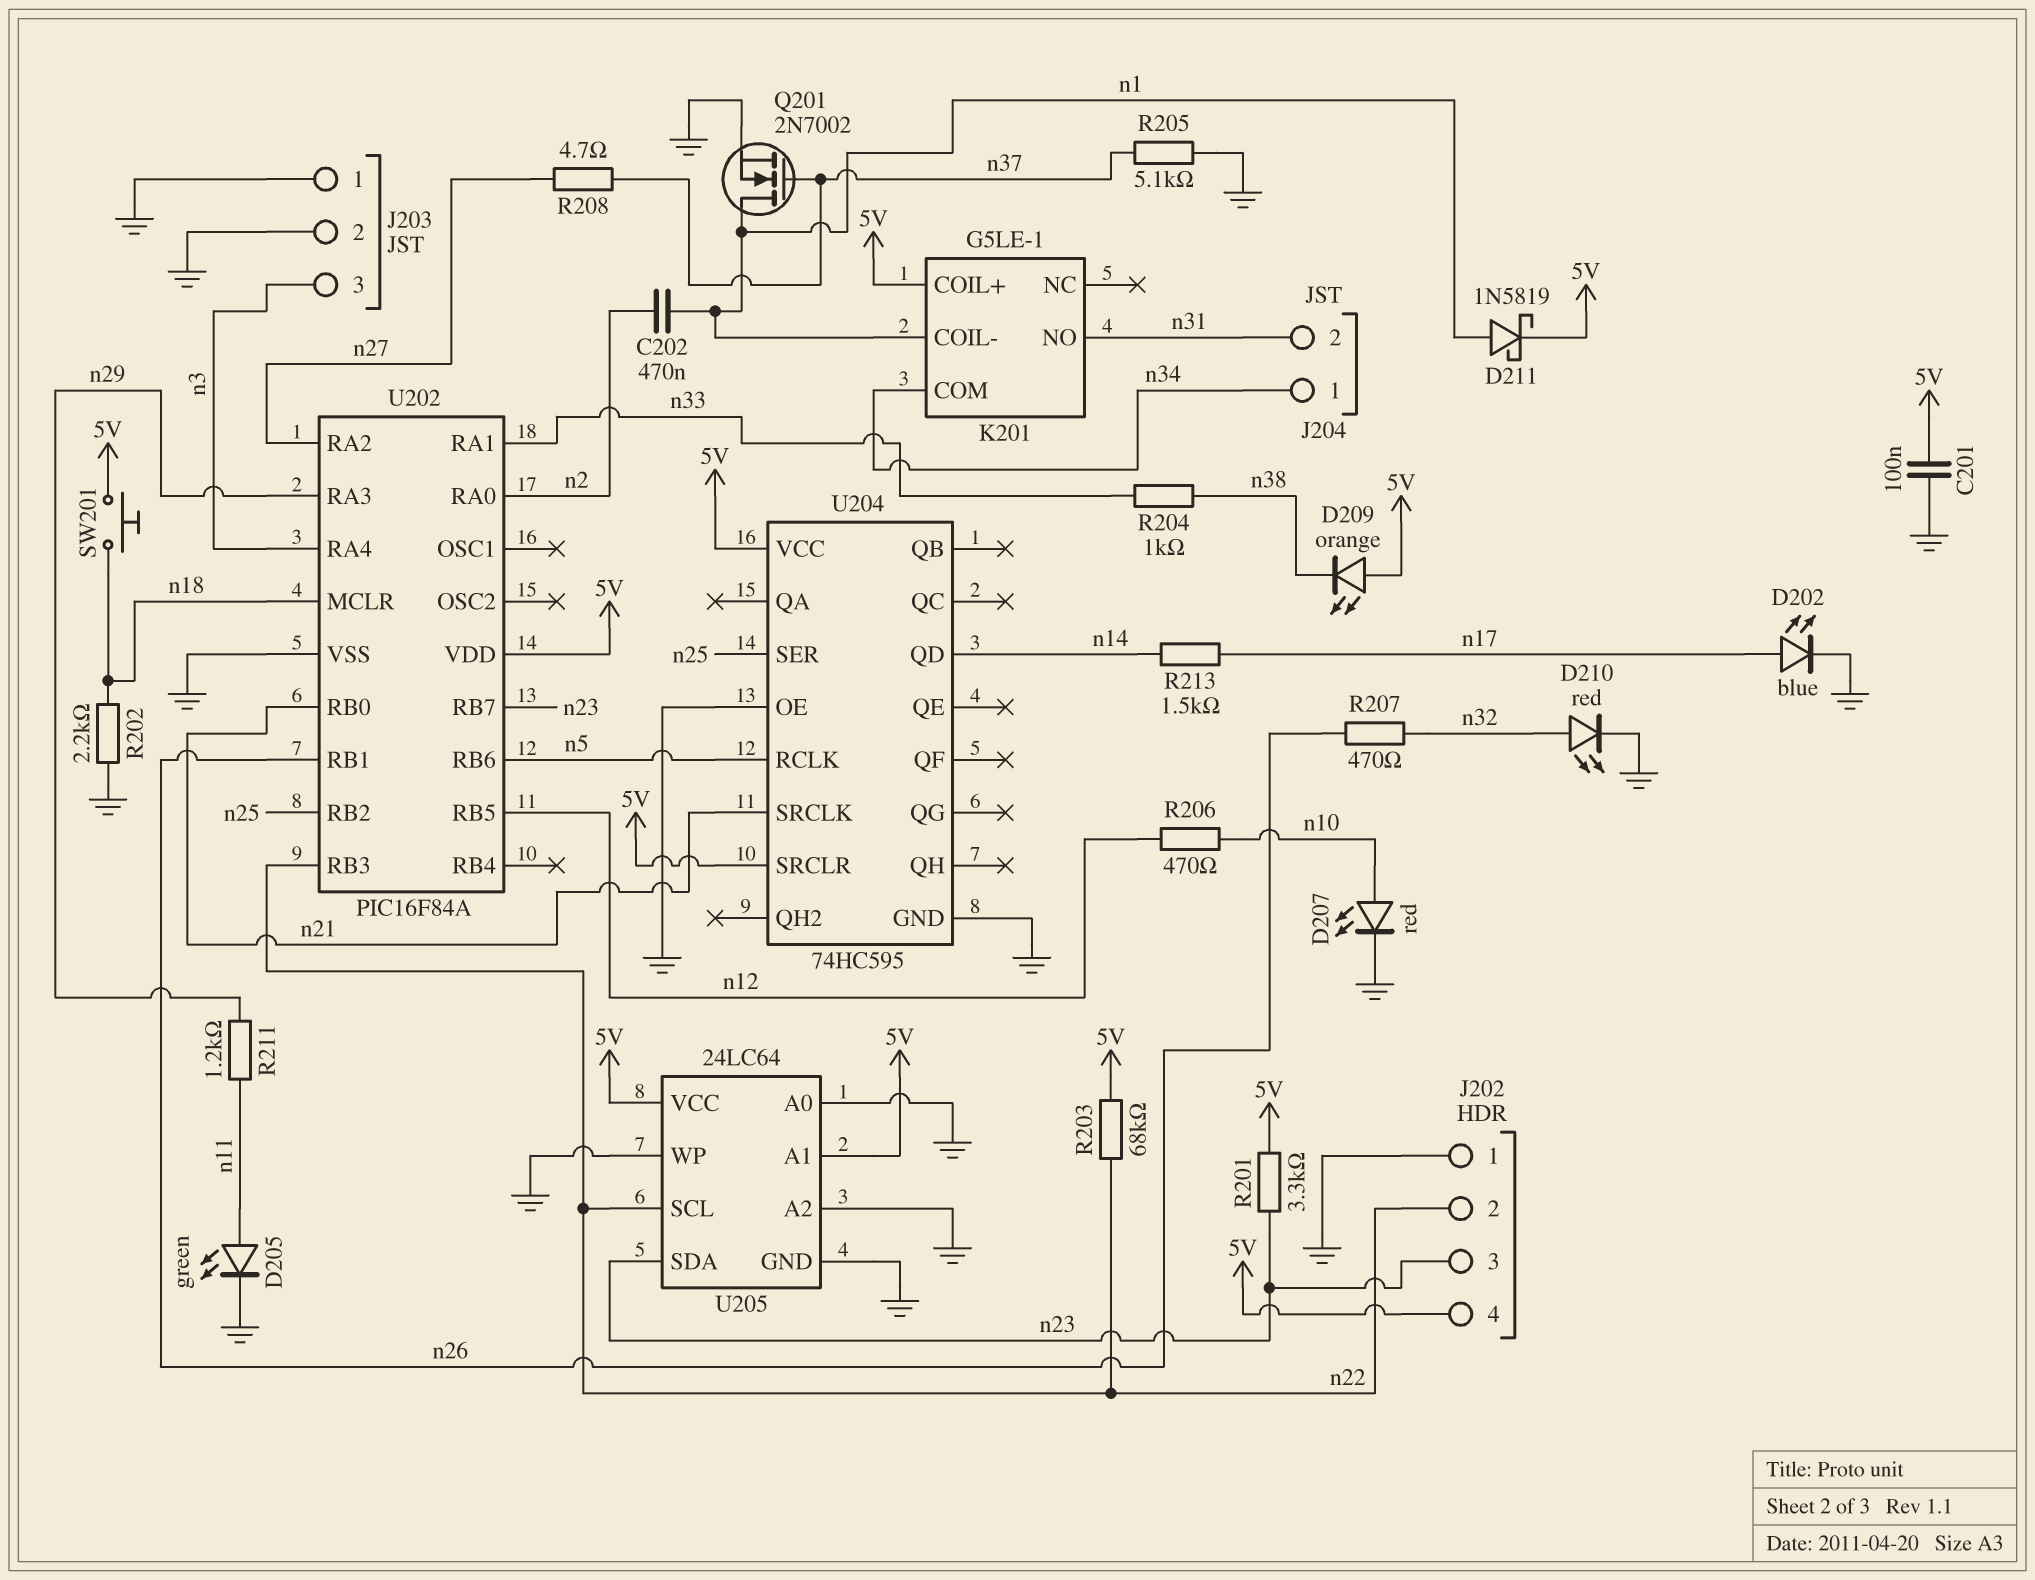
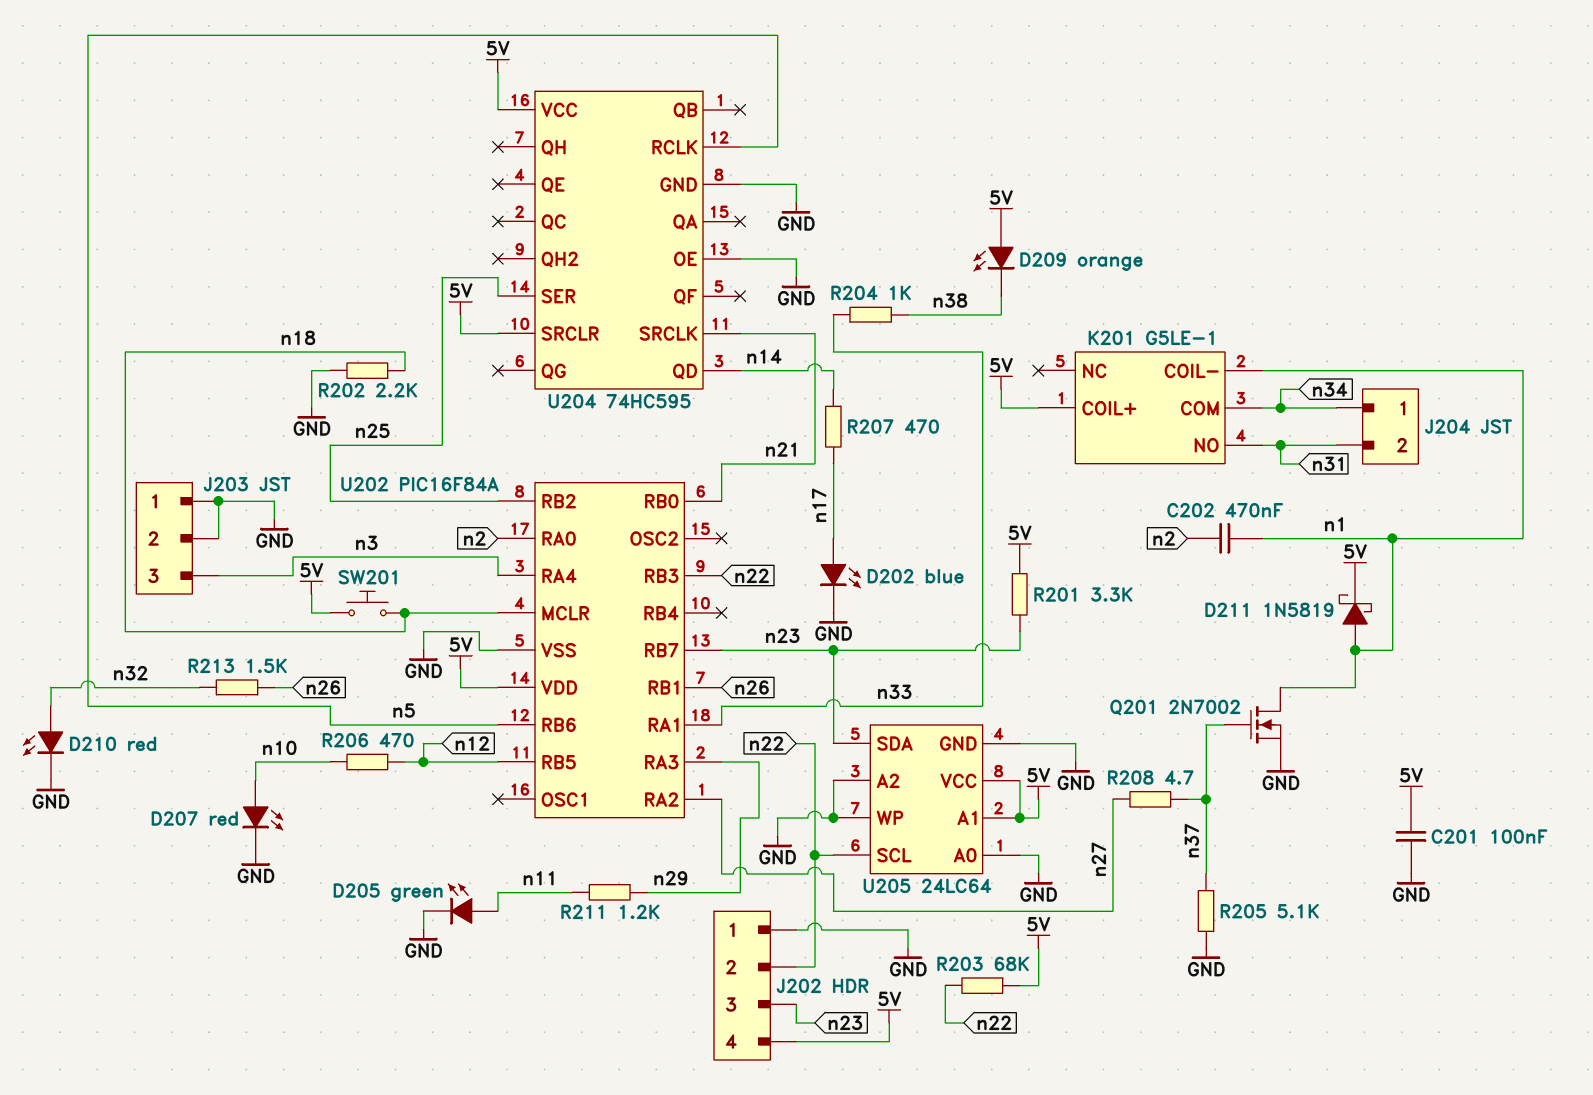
R207: 470 (n26, n32) -> 470 (n14, n17)
R213: 1.5k (n14, n17) -> 1.5k (n26, n32)

